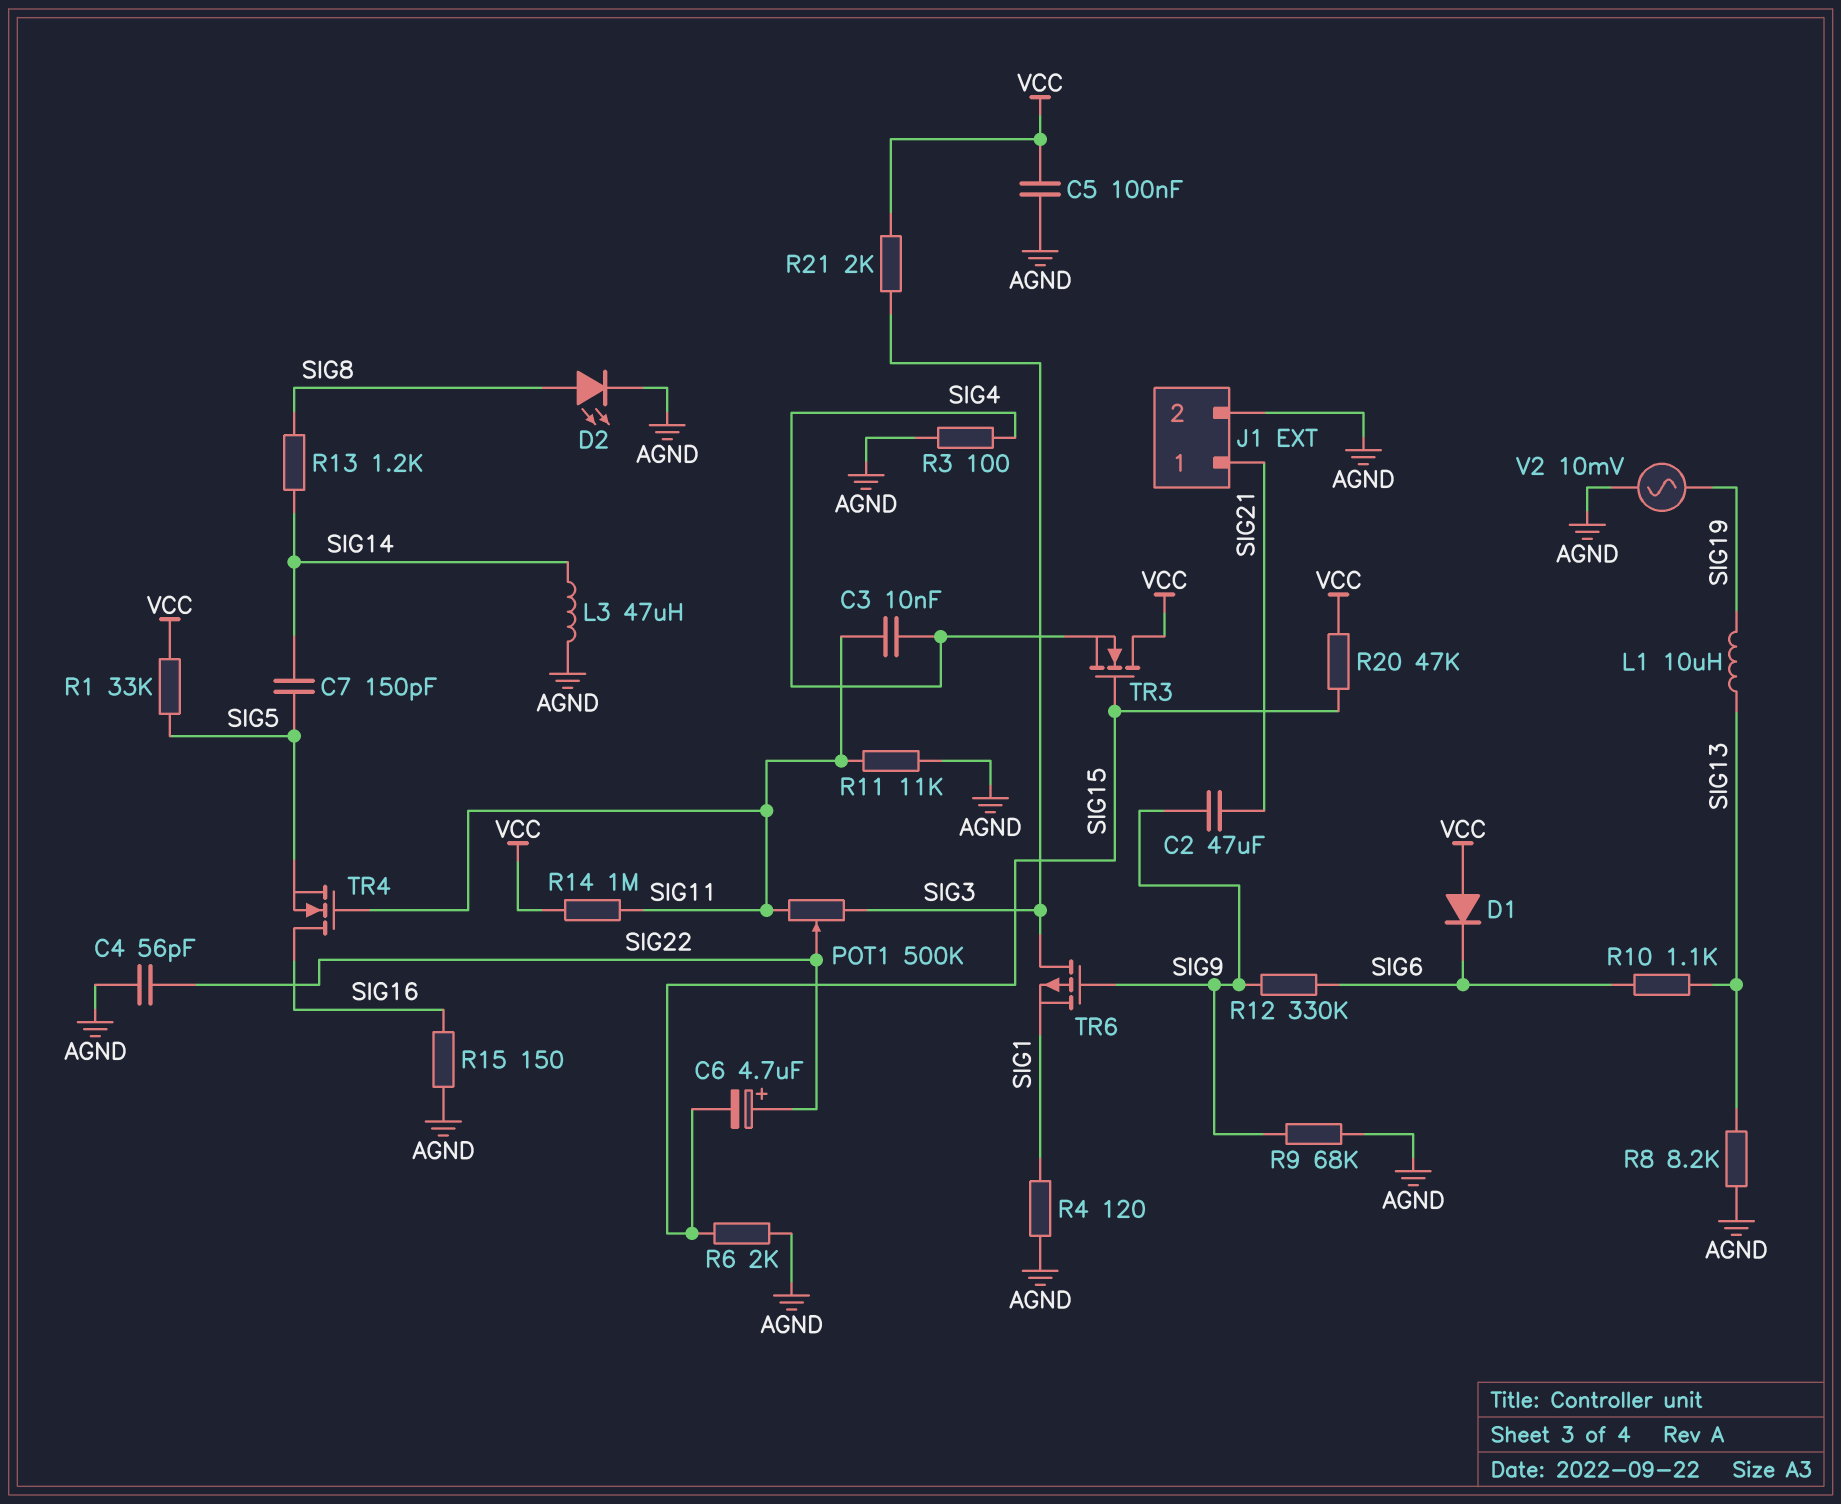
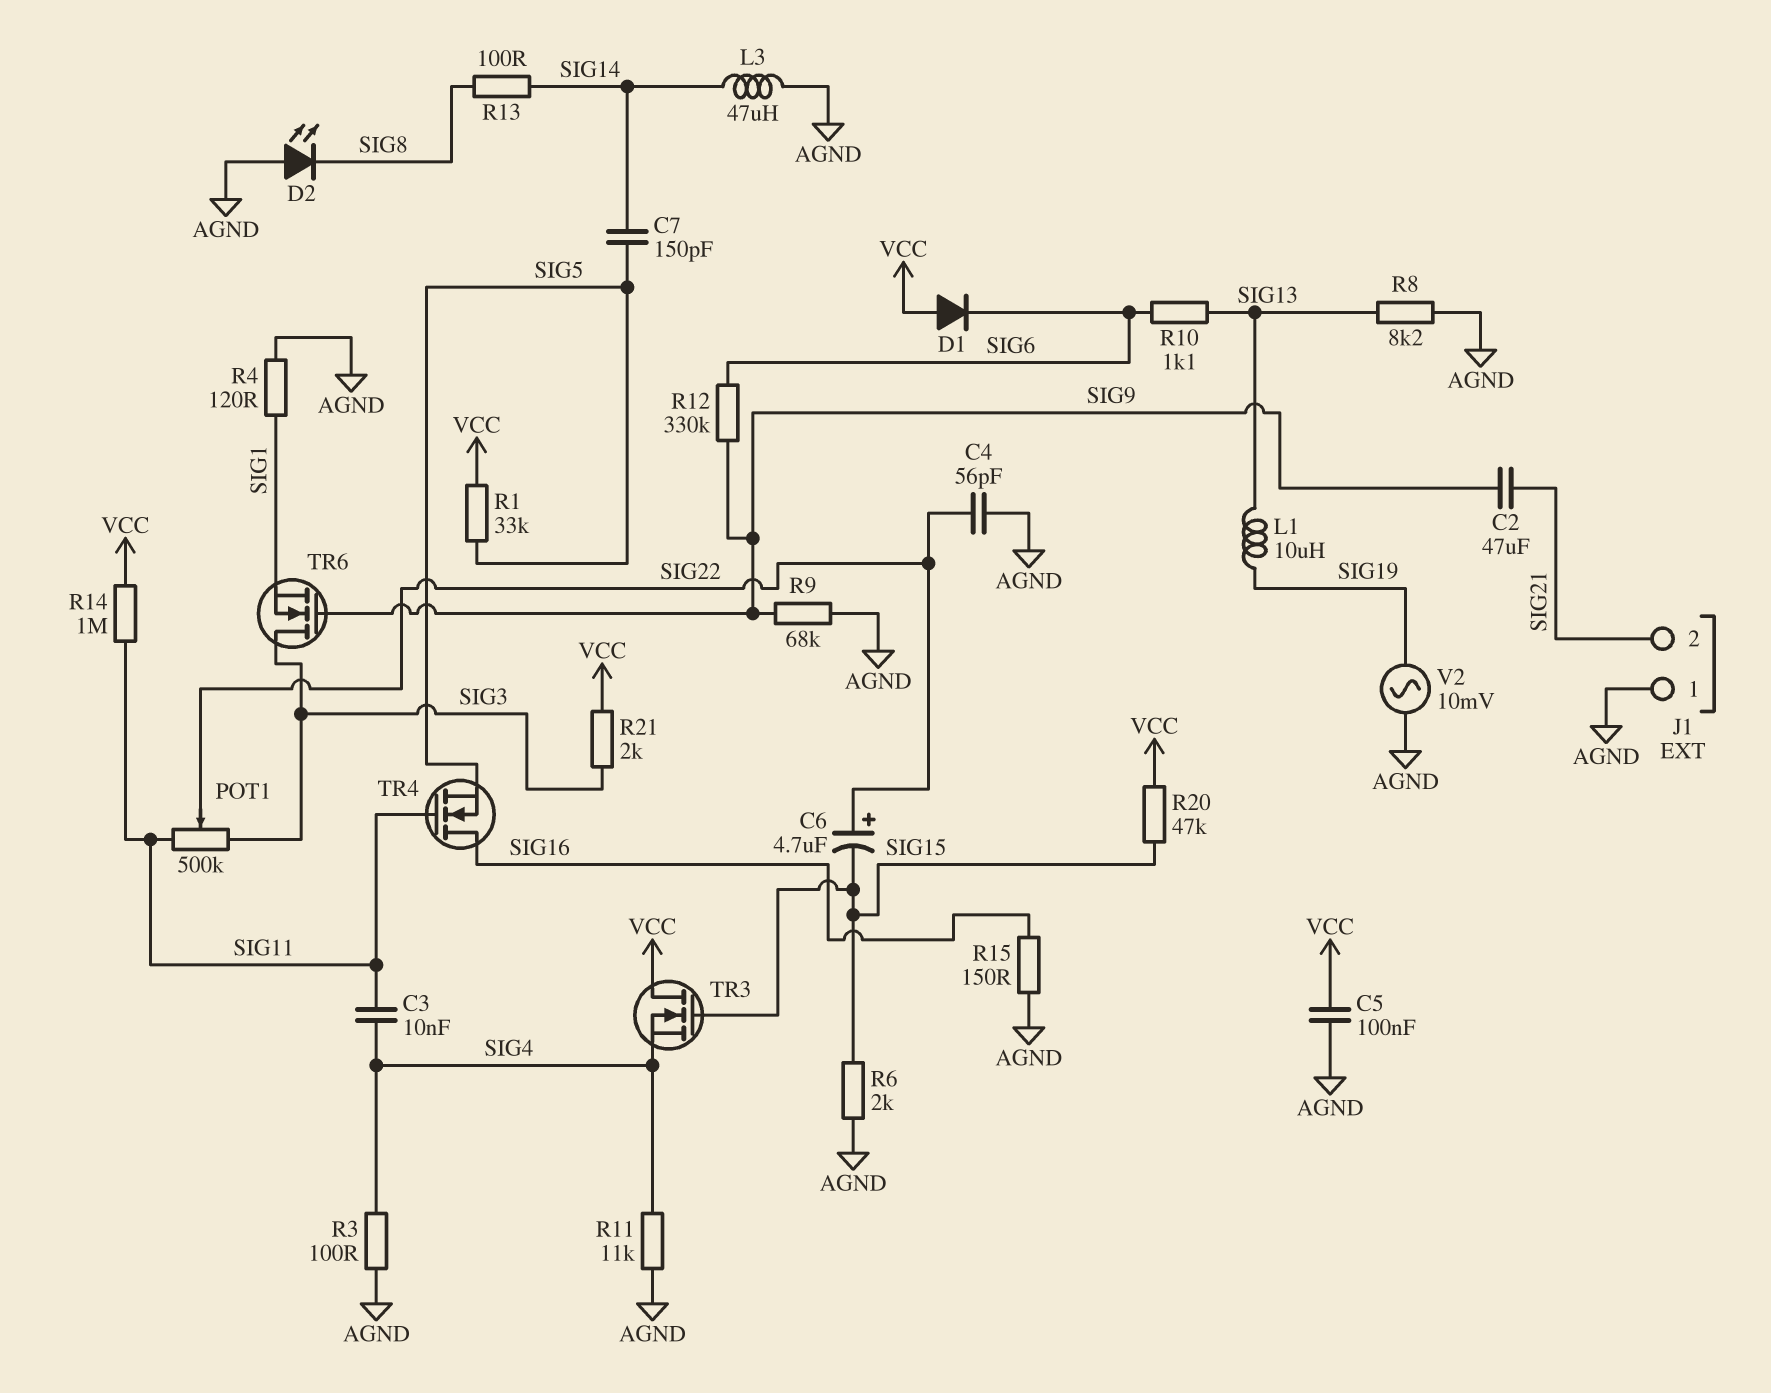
D2: LED (A SIG8, K AGND) -> LED (A AGND, K SIG8)
J1 pin 1: SIG21 -> AGND
J1 pin 2: AGND -> SIG21
R11: 11k (AGND, SIG11) -> 11k (AGND, SIG4)
R13: 1.2k (SIG8, SIG14) -> 100 (SIG8, SIG14)
TR6: PMOS (G SIG9, D SIG3, S SIG1) -> NMOS (G SIG9, D SIG3, S SIG1)

